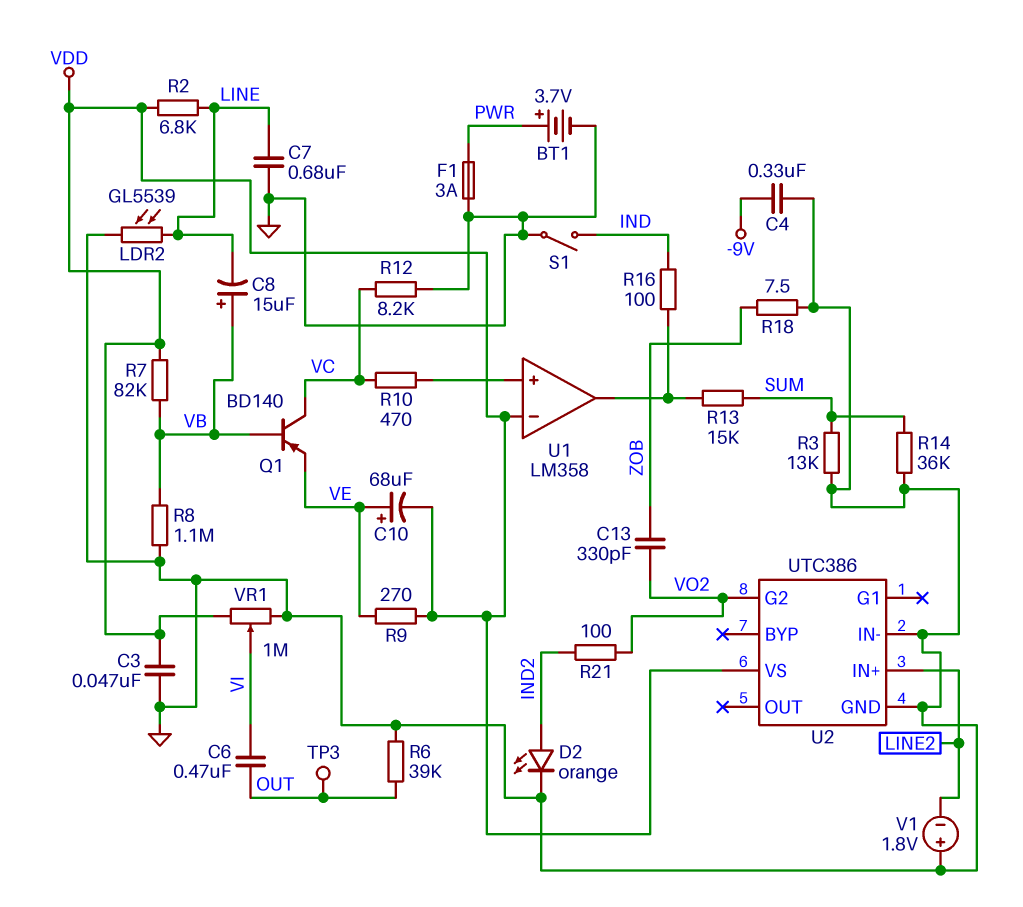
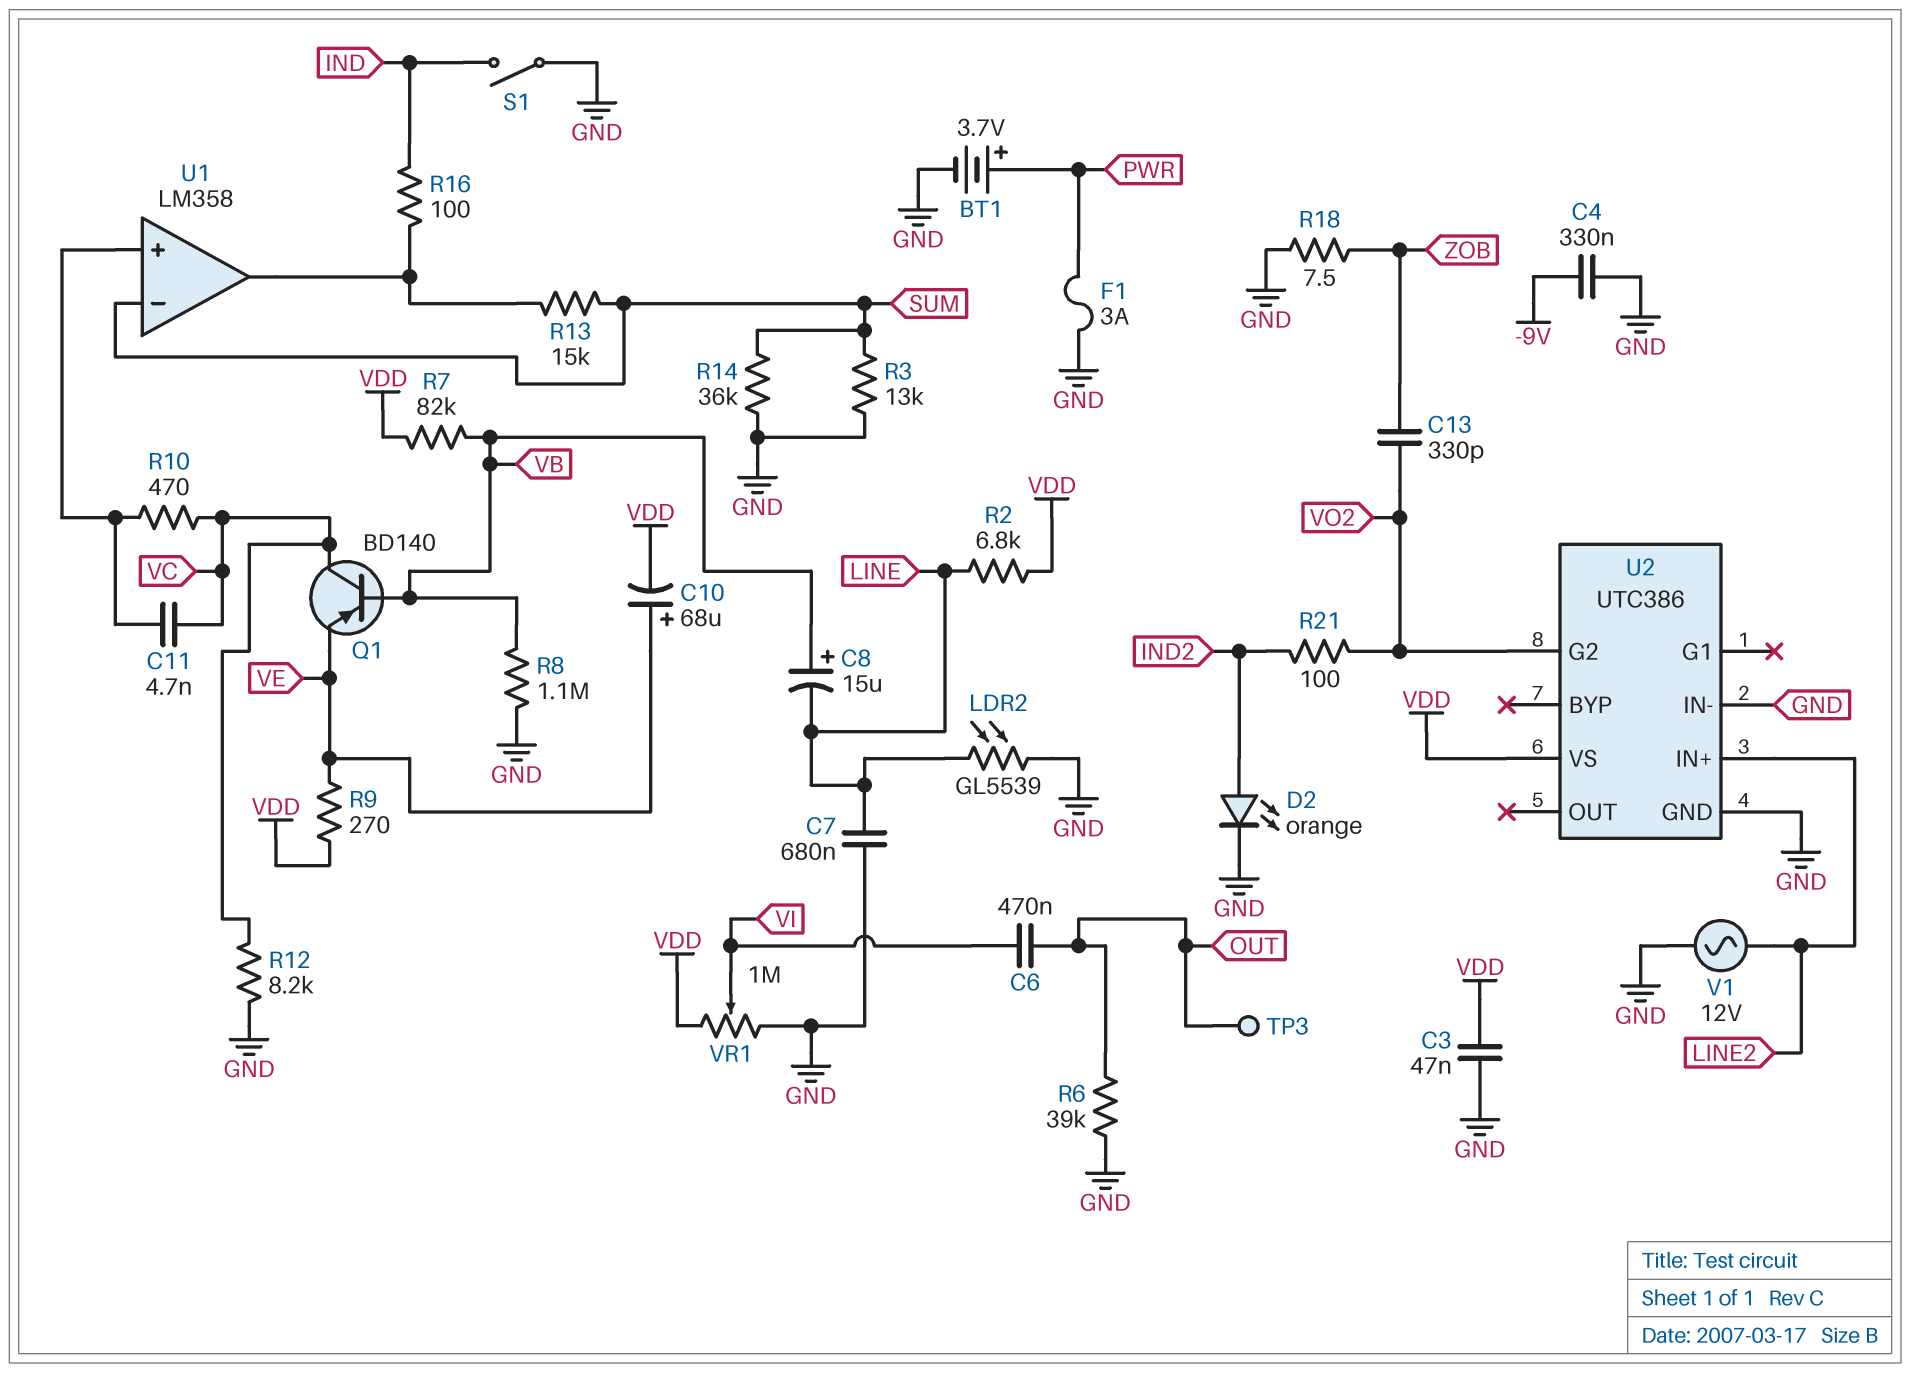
C11: none -> 4.7nF (U1/in+, VC)
U1 pin in-: VDD -> SUM
V1: 1.8V (plus GND, minus LINE2) -> AC 12V (GND, LINE2)

